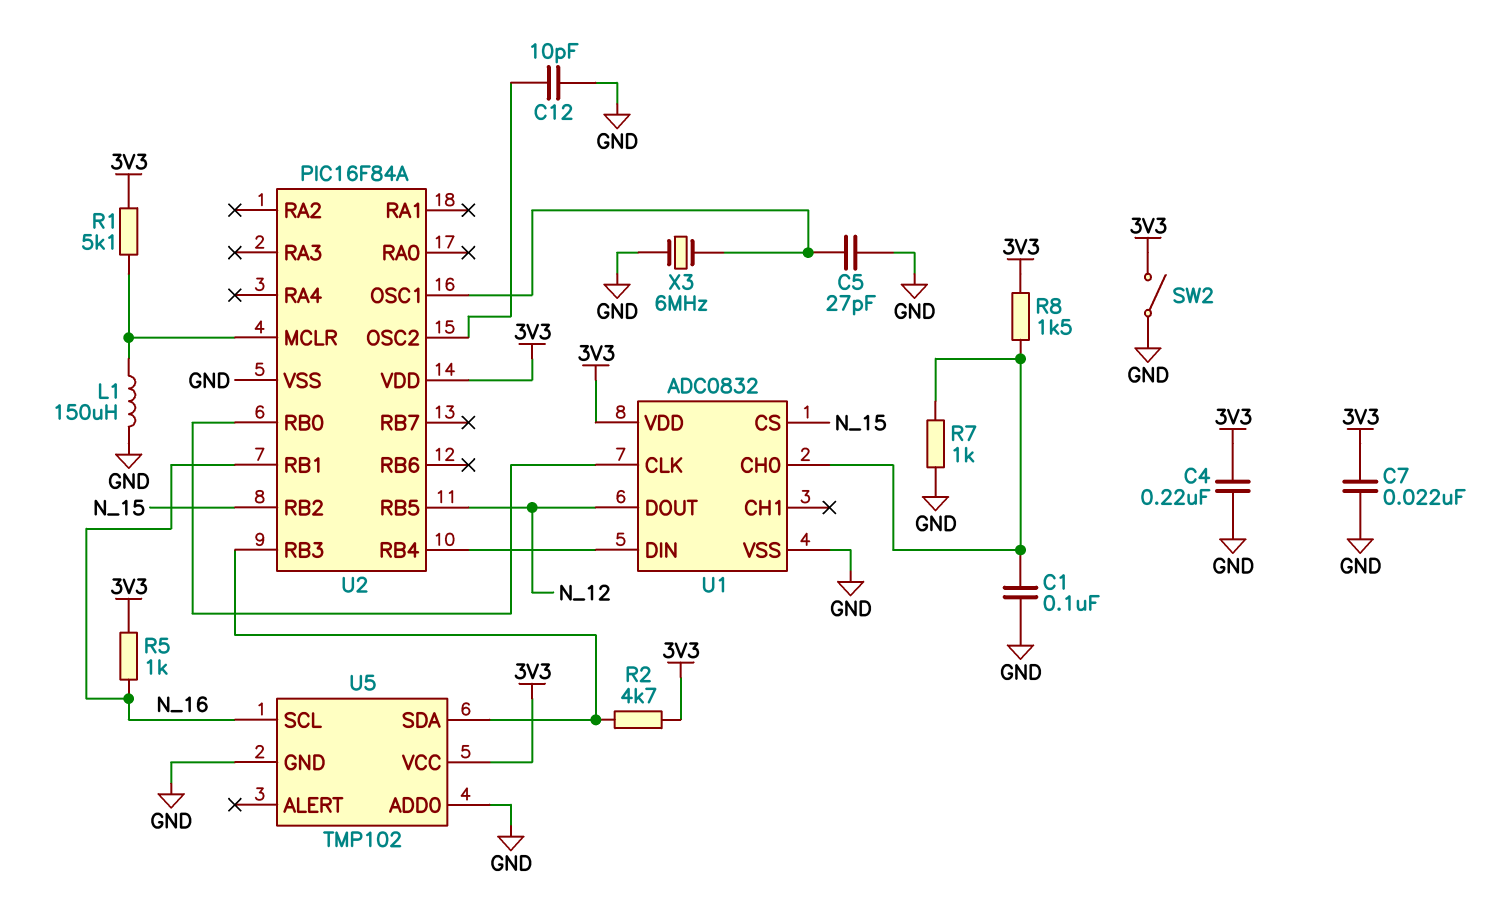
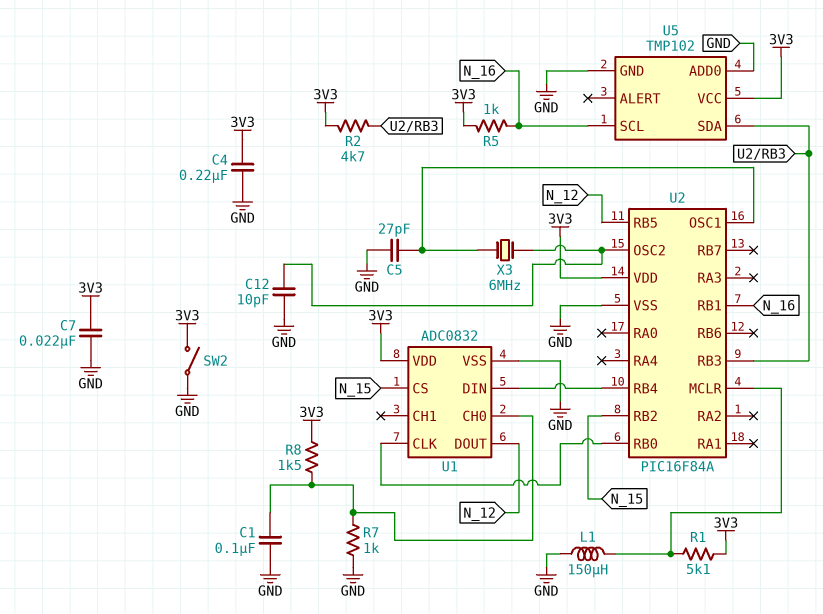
X3: 6MHz (GND, U2/OSC1) -> 6MHz (U2/OSC1, U2/OSC2)

